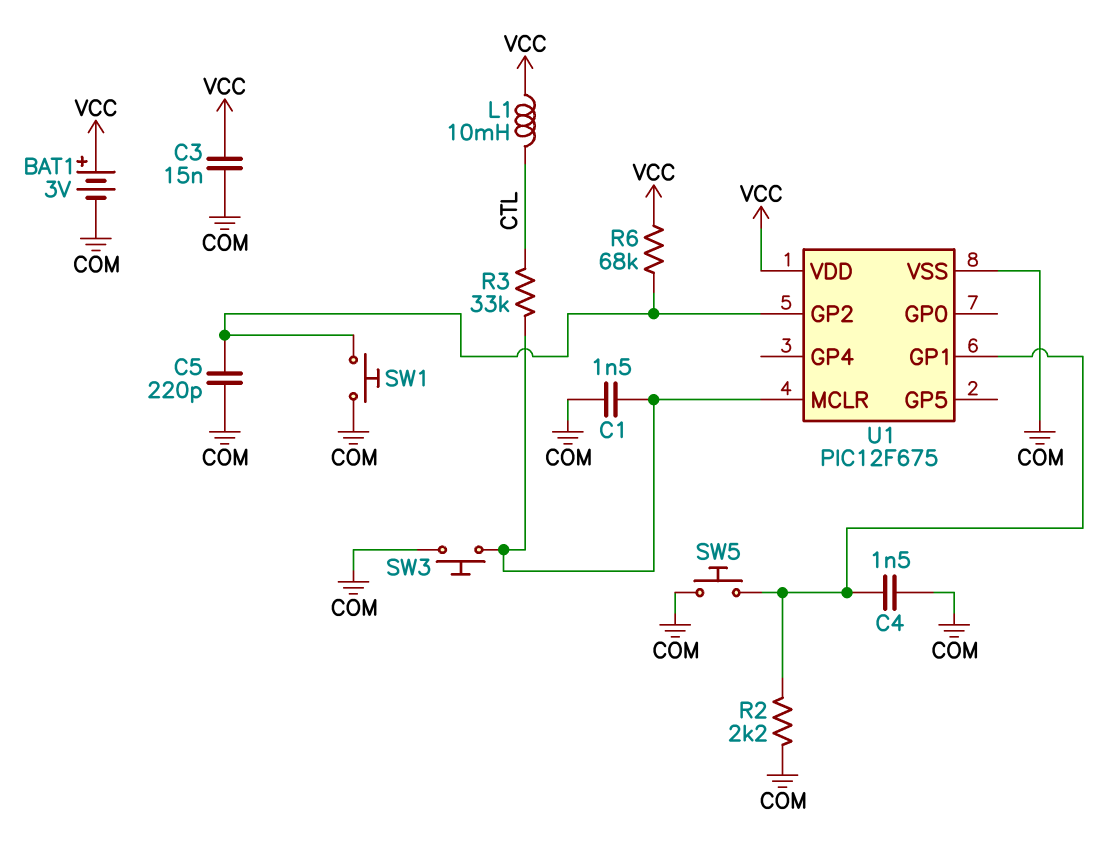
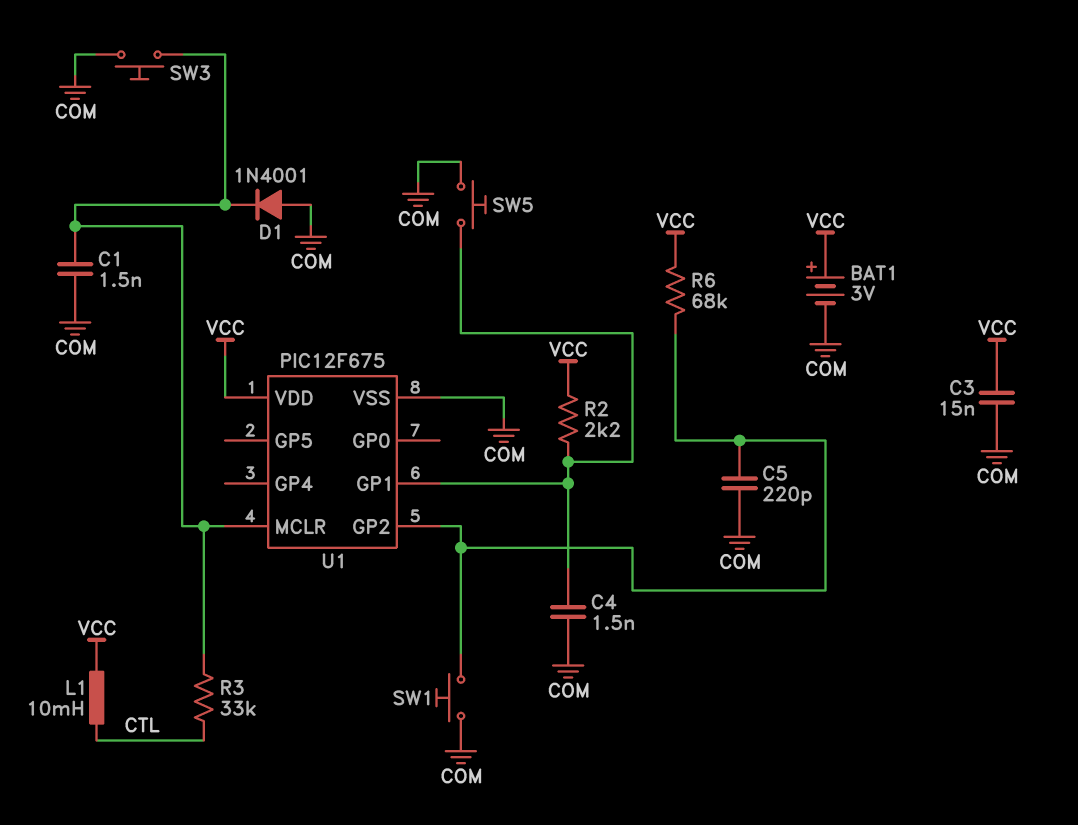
D1: none -> diode 1N4001 (A COM, K U1/MCLR)
R2: 2.2k (COM, U1/GP1) -> 2.2k (U1/GP1, VCC)

